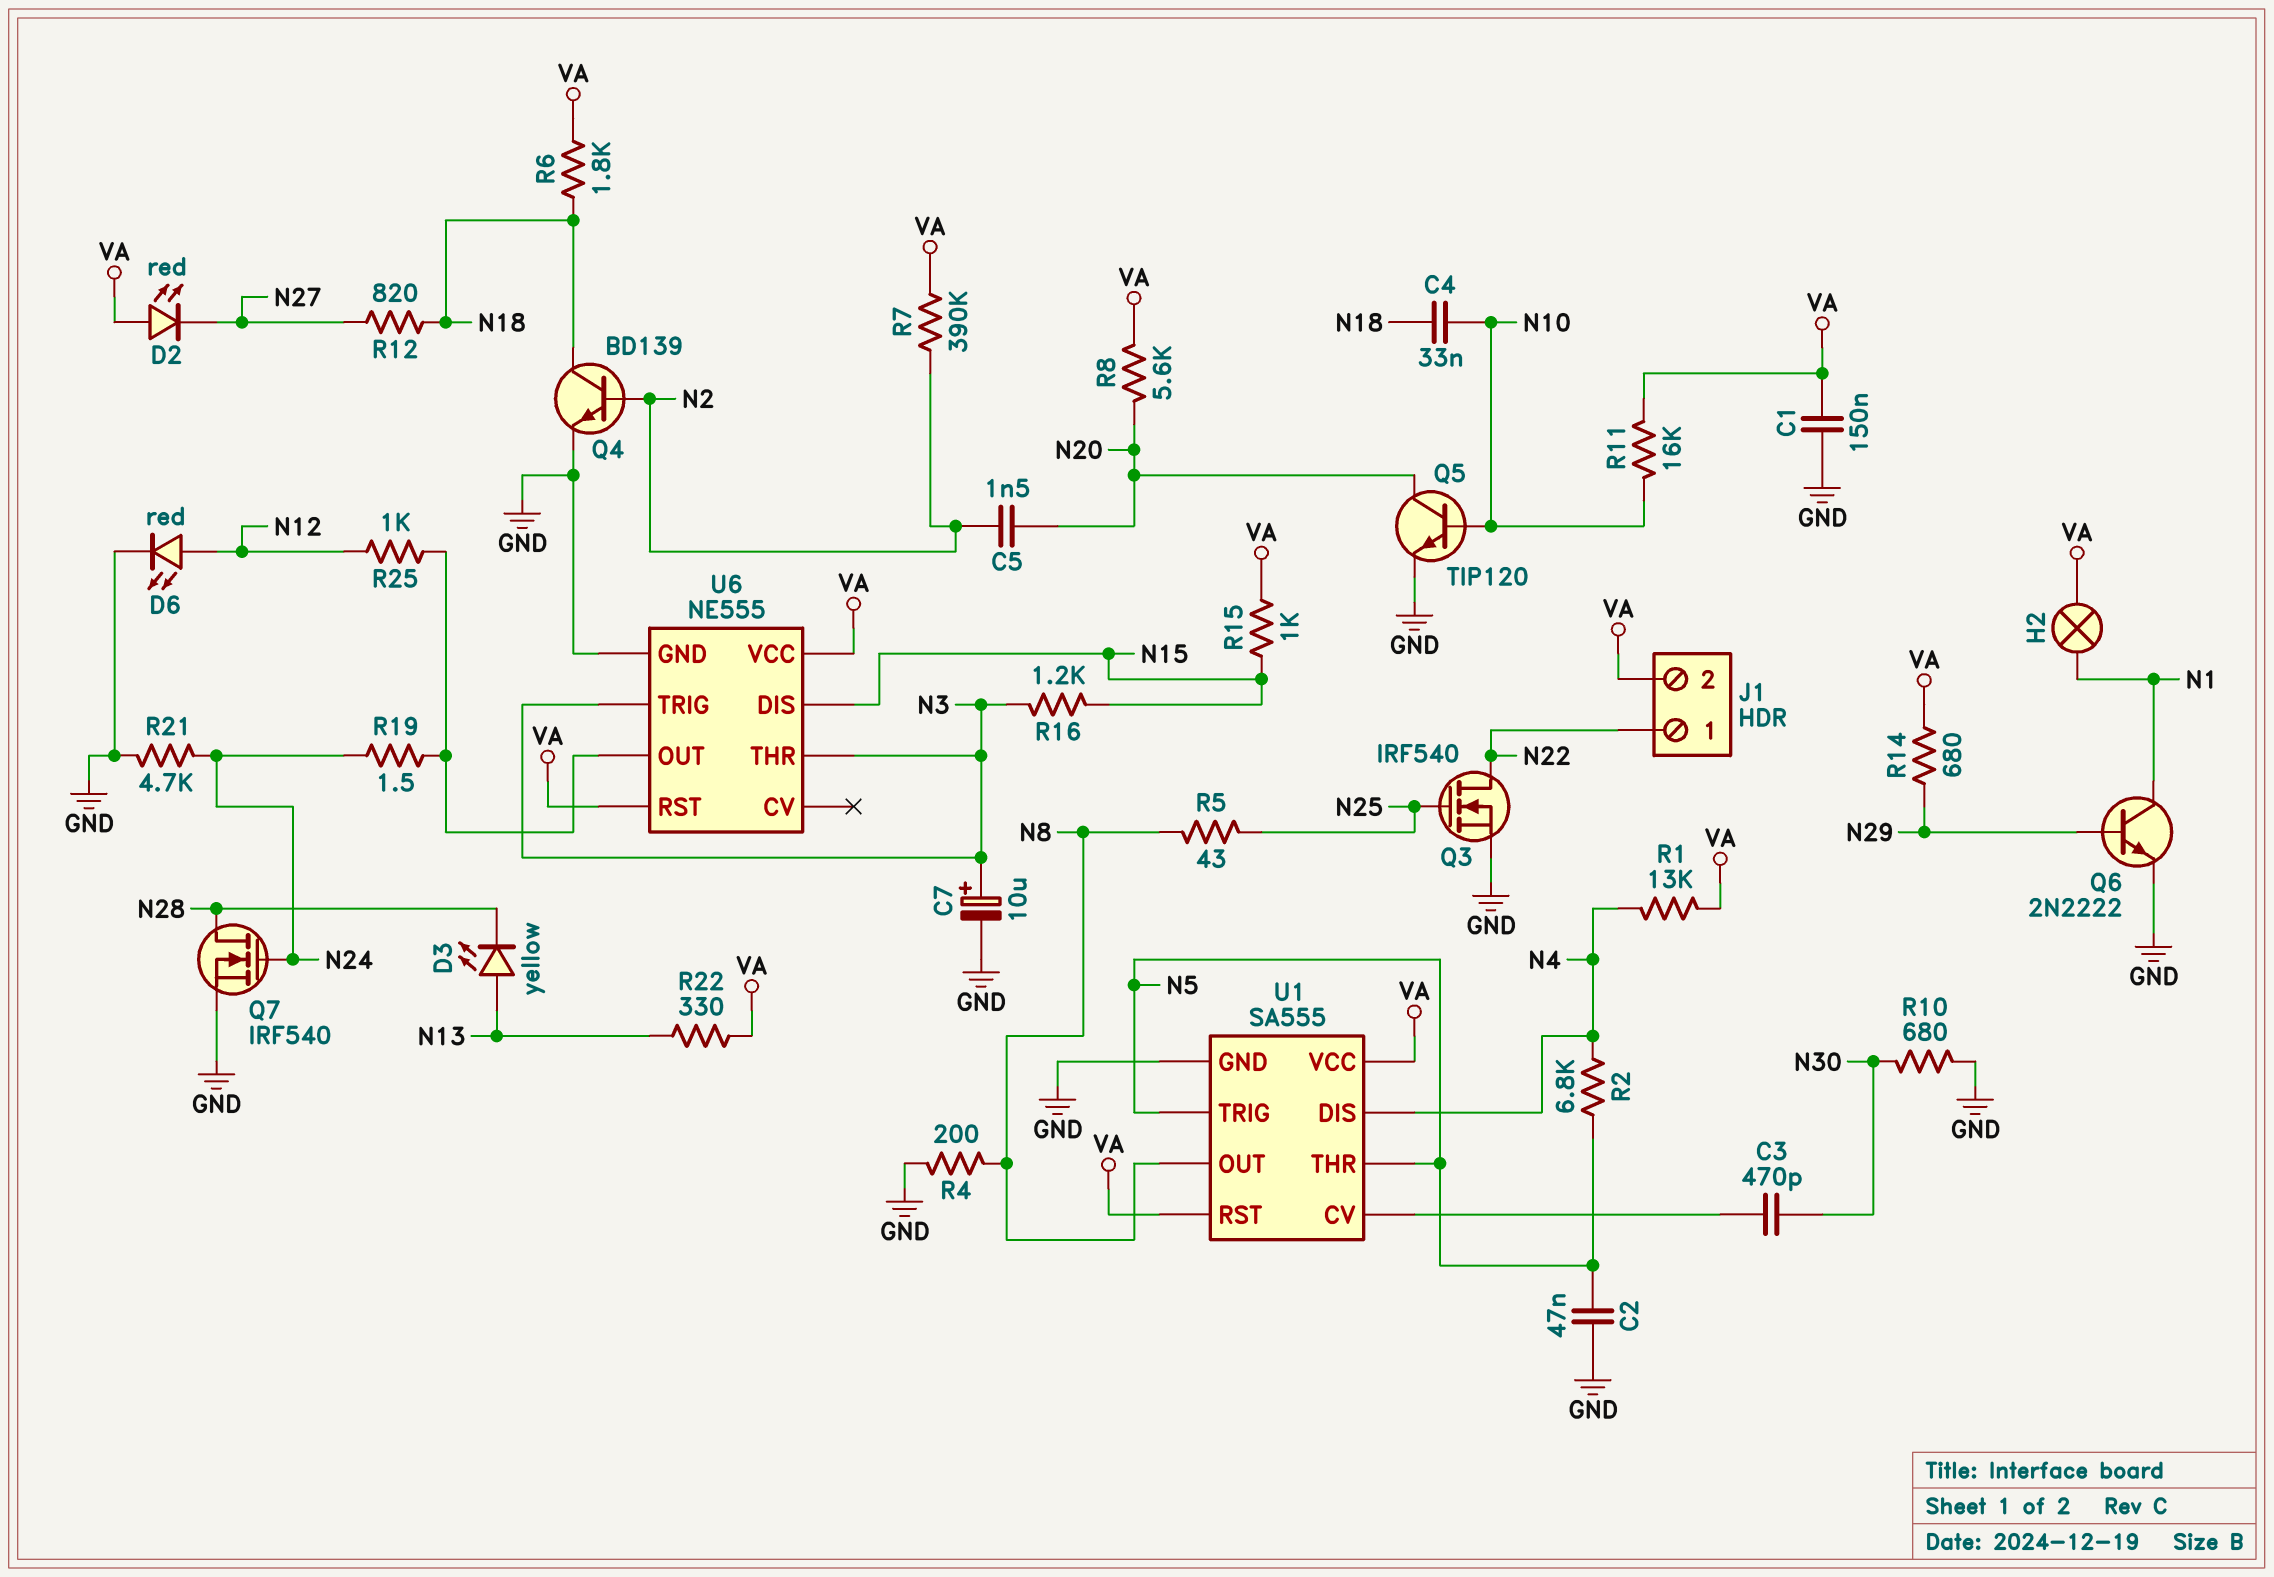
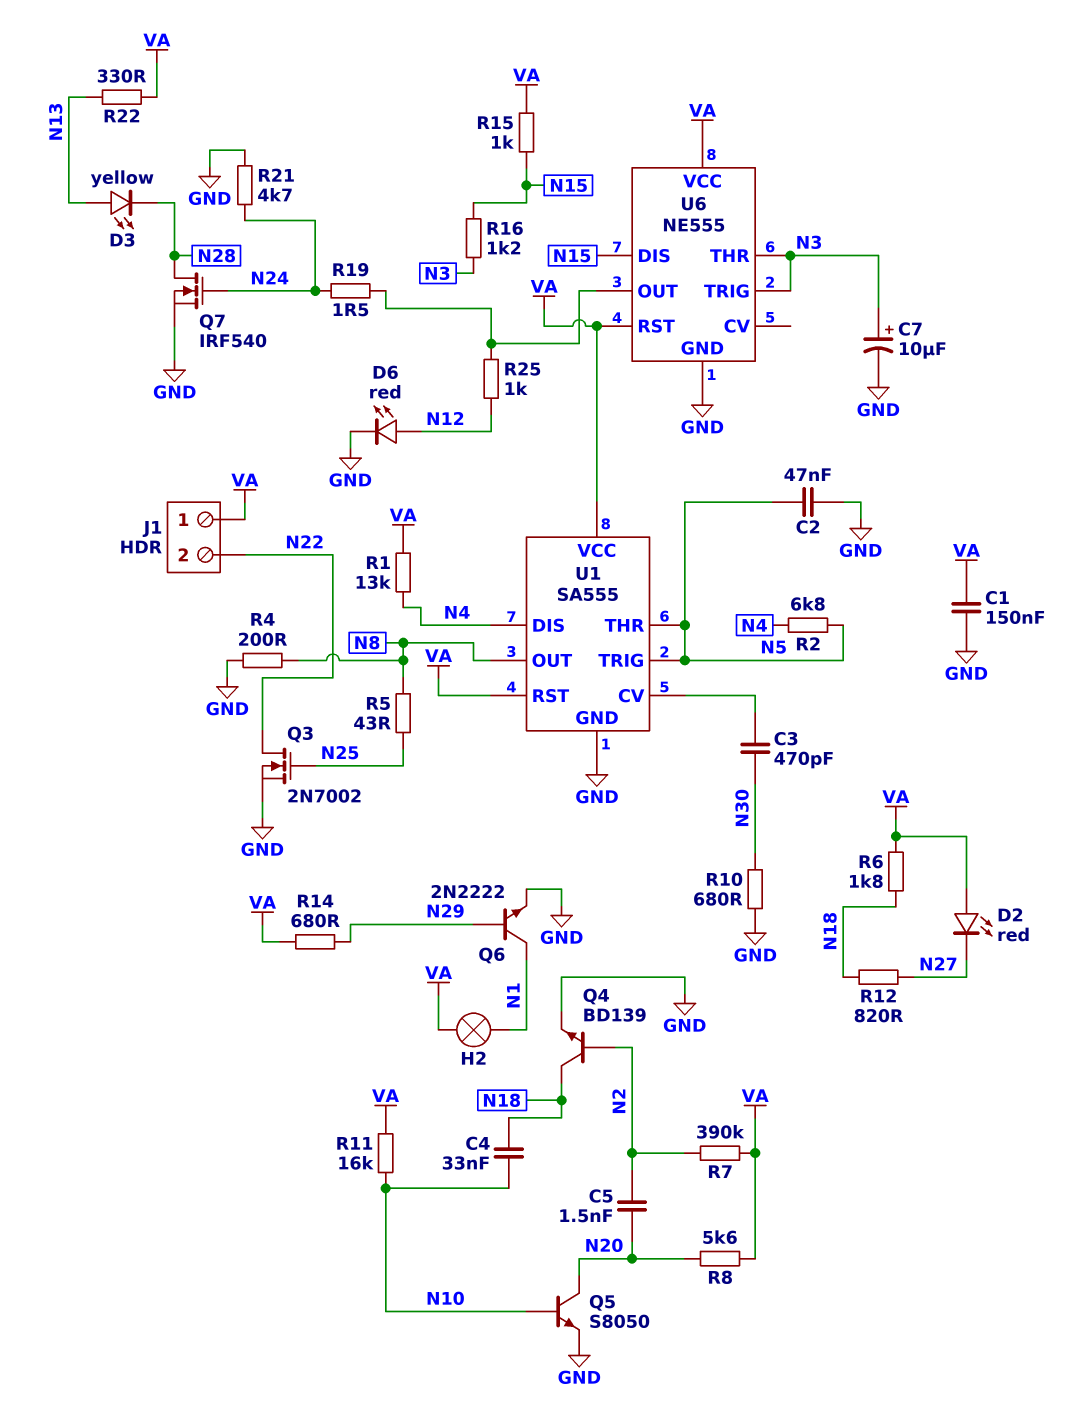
J1 pin 1: N22 -> VA
J1 pin 2: VA -> N22
Q3: NMOS IRF540 (G N25, D N22, S GND) -> NMOS 2N7002 (G N25, D N22, S GND)
Q5: NPN TIP120 (B N10, C N20, E GND) -> NPN S8050 (B N10, C N20, E GND)

